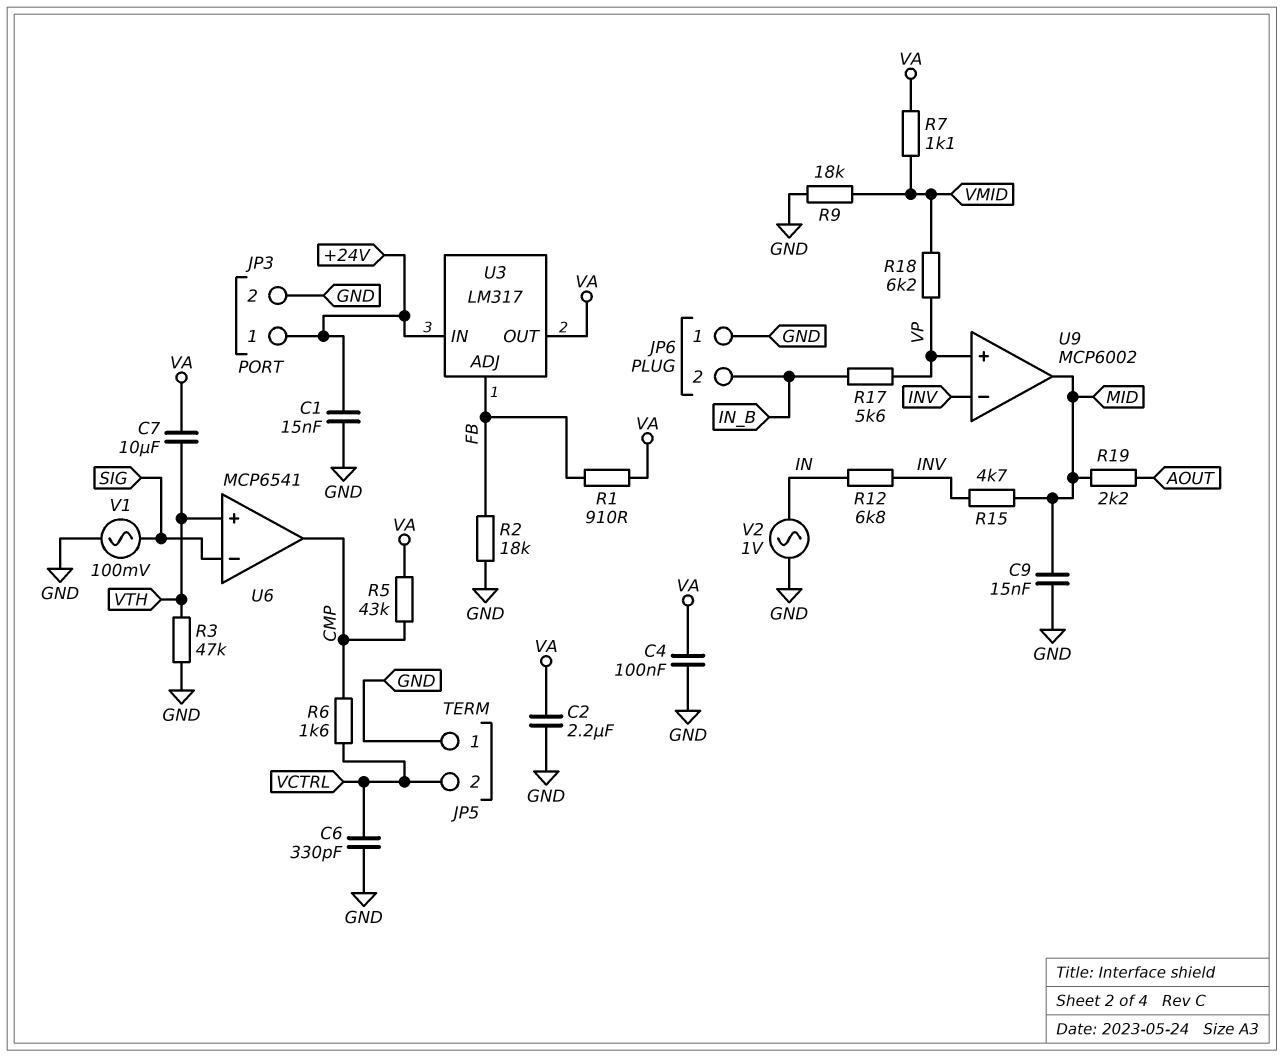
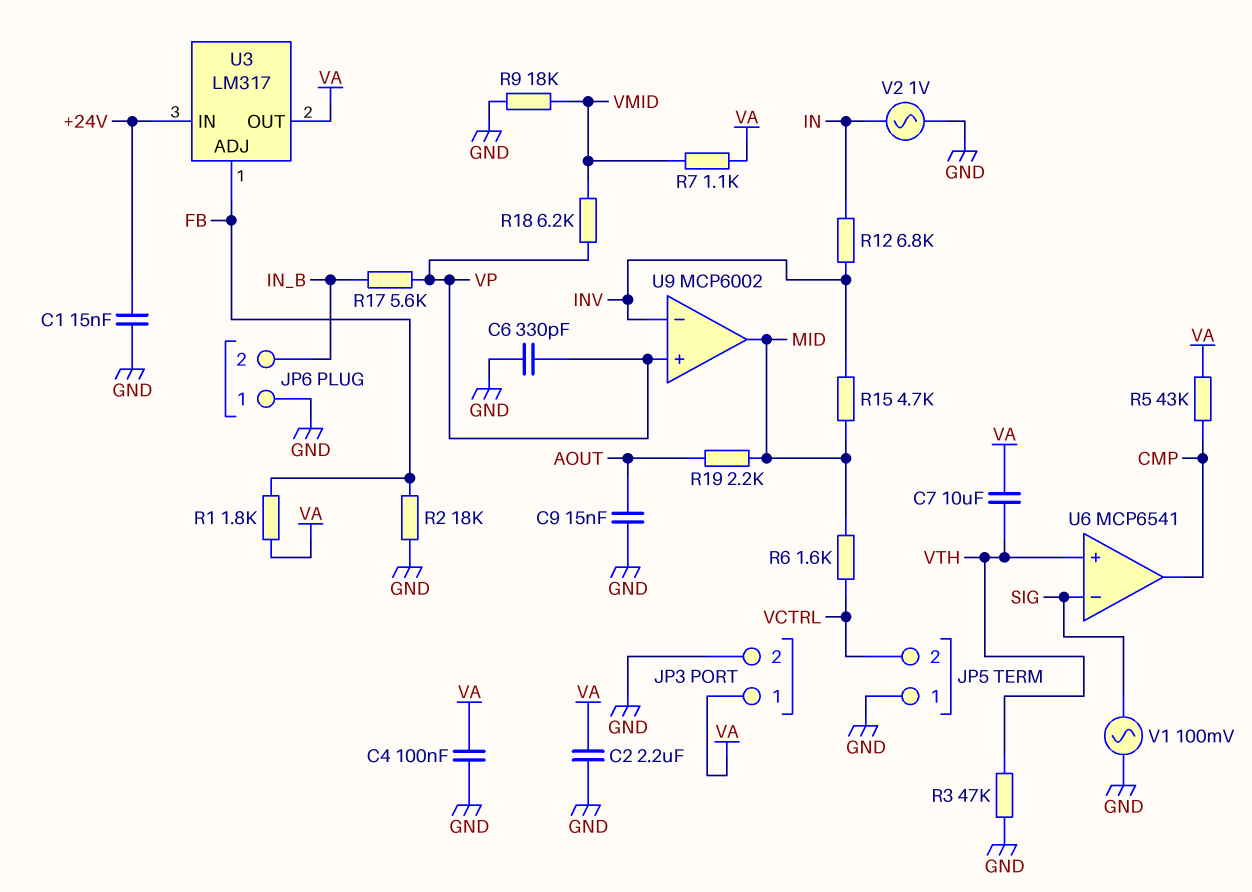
C6: 330pF (GND, VCTRL) -> 330pF (GND, VP)
C9: 15nF (GND, MID) -> 15nF (AOUT, GND)
JP3 pin 1: +24V -> VA
R1: 910 (FB, VA) -> 1.8k (FB, VA)
R6: 1.6k (CMP, VCTRL) -> 1.6k (MID, VCTRL)

